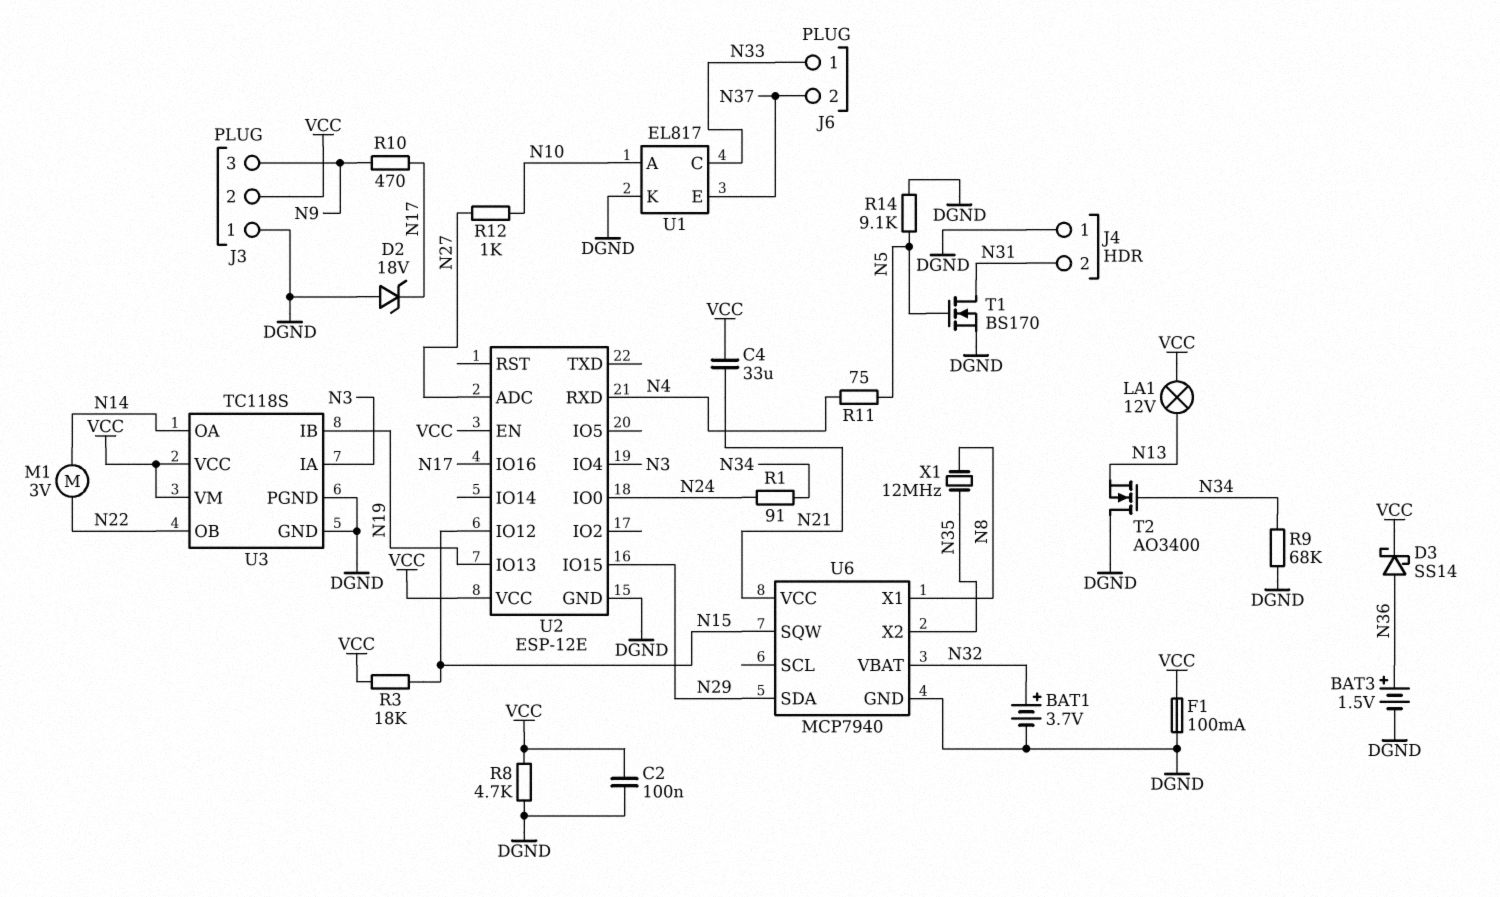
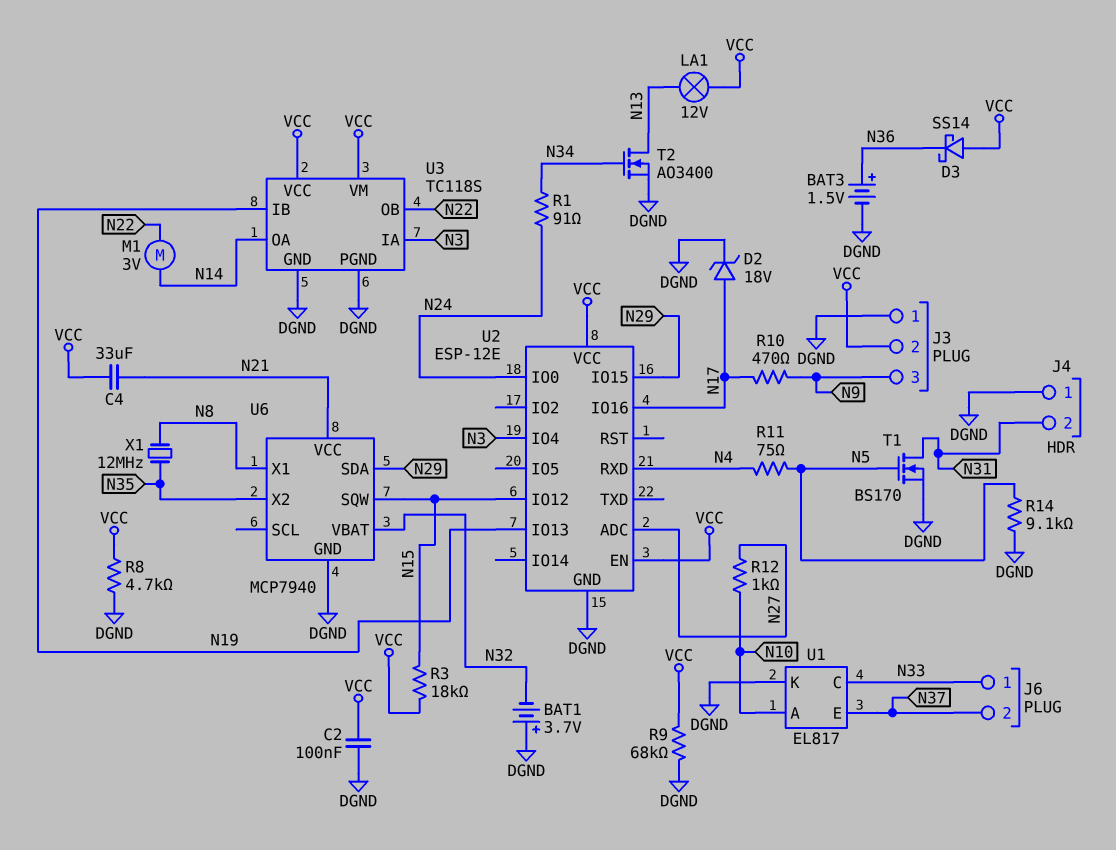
BAT1: 3.7V (plus N32, minus DGND) -> 3.7V (plus DGND, minus N32)
D2: zener 18V (A DGND, K N17) -> zener 18V (A N17, K DGND)
D3: schottky SS14 (A N36, K VCC) -> schottky SS14 (A VCC, K N36)
F1: 100mA (DGND, VCC) -> none
R9: 68k (DGND, N34) -> 68k (DGND, VCC)
T2: NMOS AO3400 (G N34, D DGND, S N13) -> NMOS AO3400 (G N34, D N13, S DGND)

